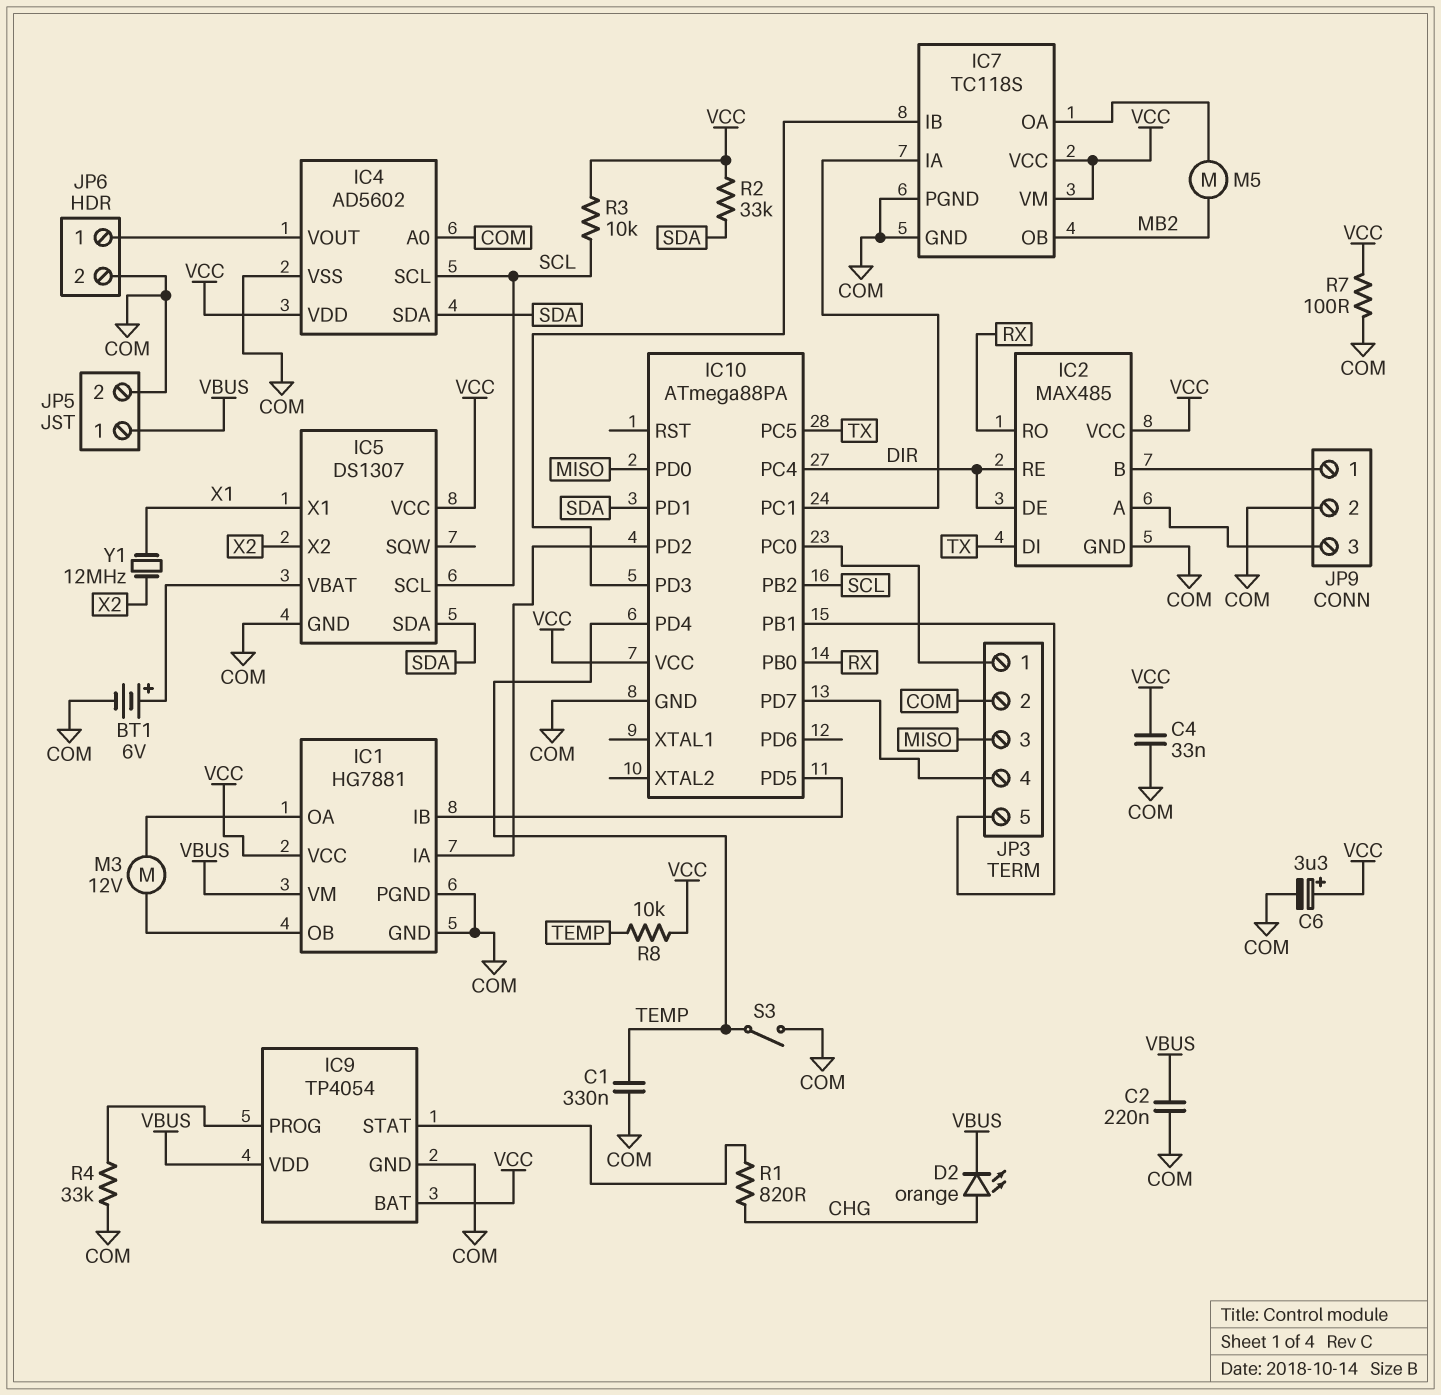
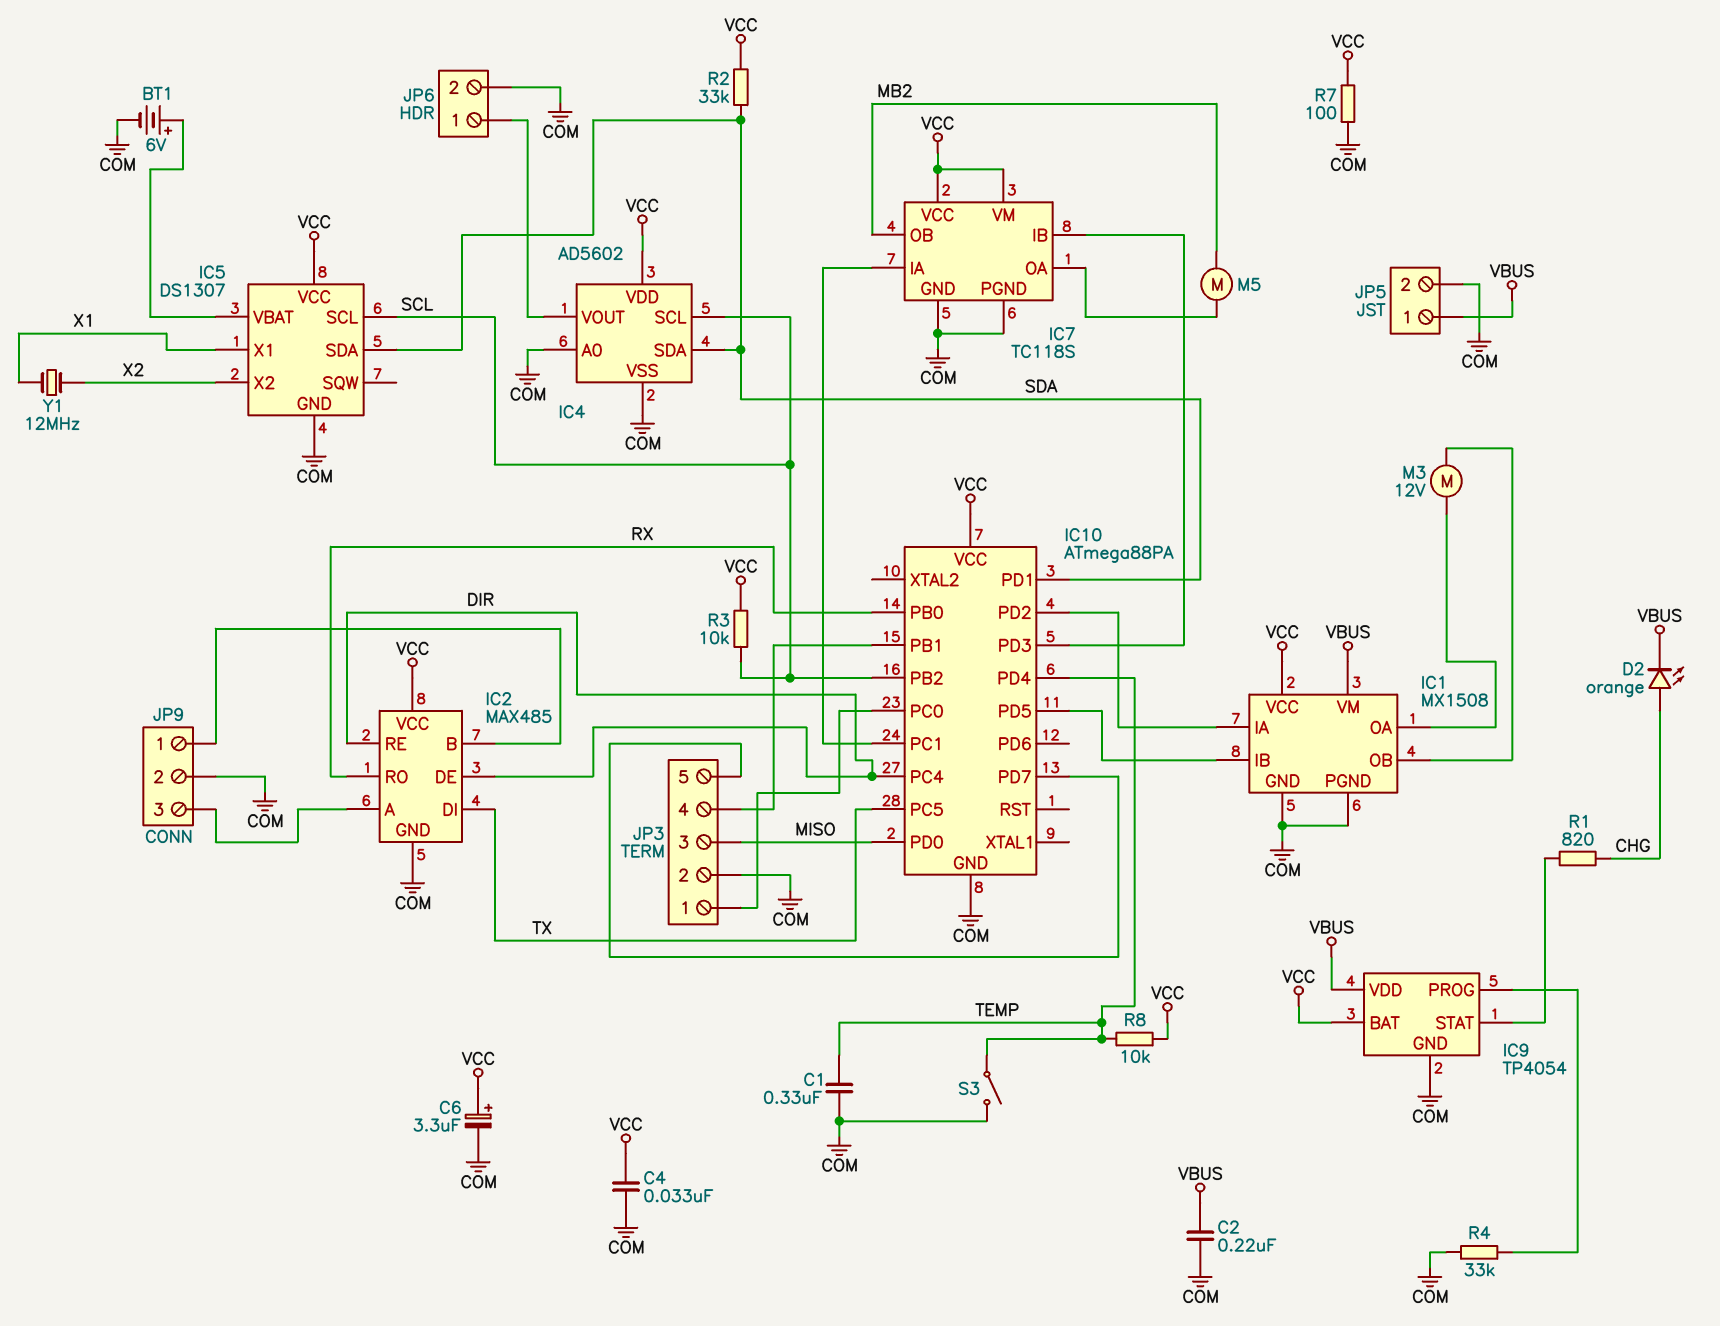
IC1: HG7881 -> MX1508
JP3 pin 4: IC10/PD7 -> IC10/PB1
JP3 pin 5: IC10/PB1 -> IC10/PD7

